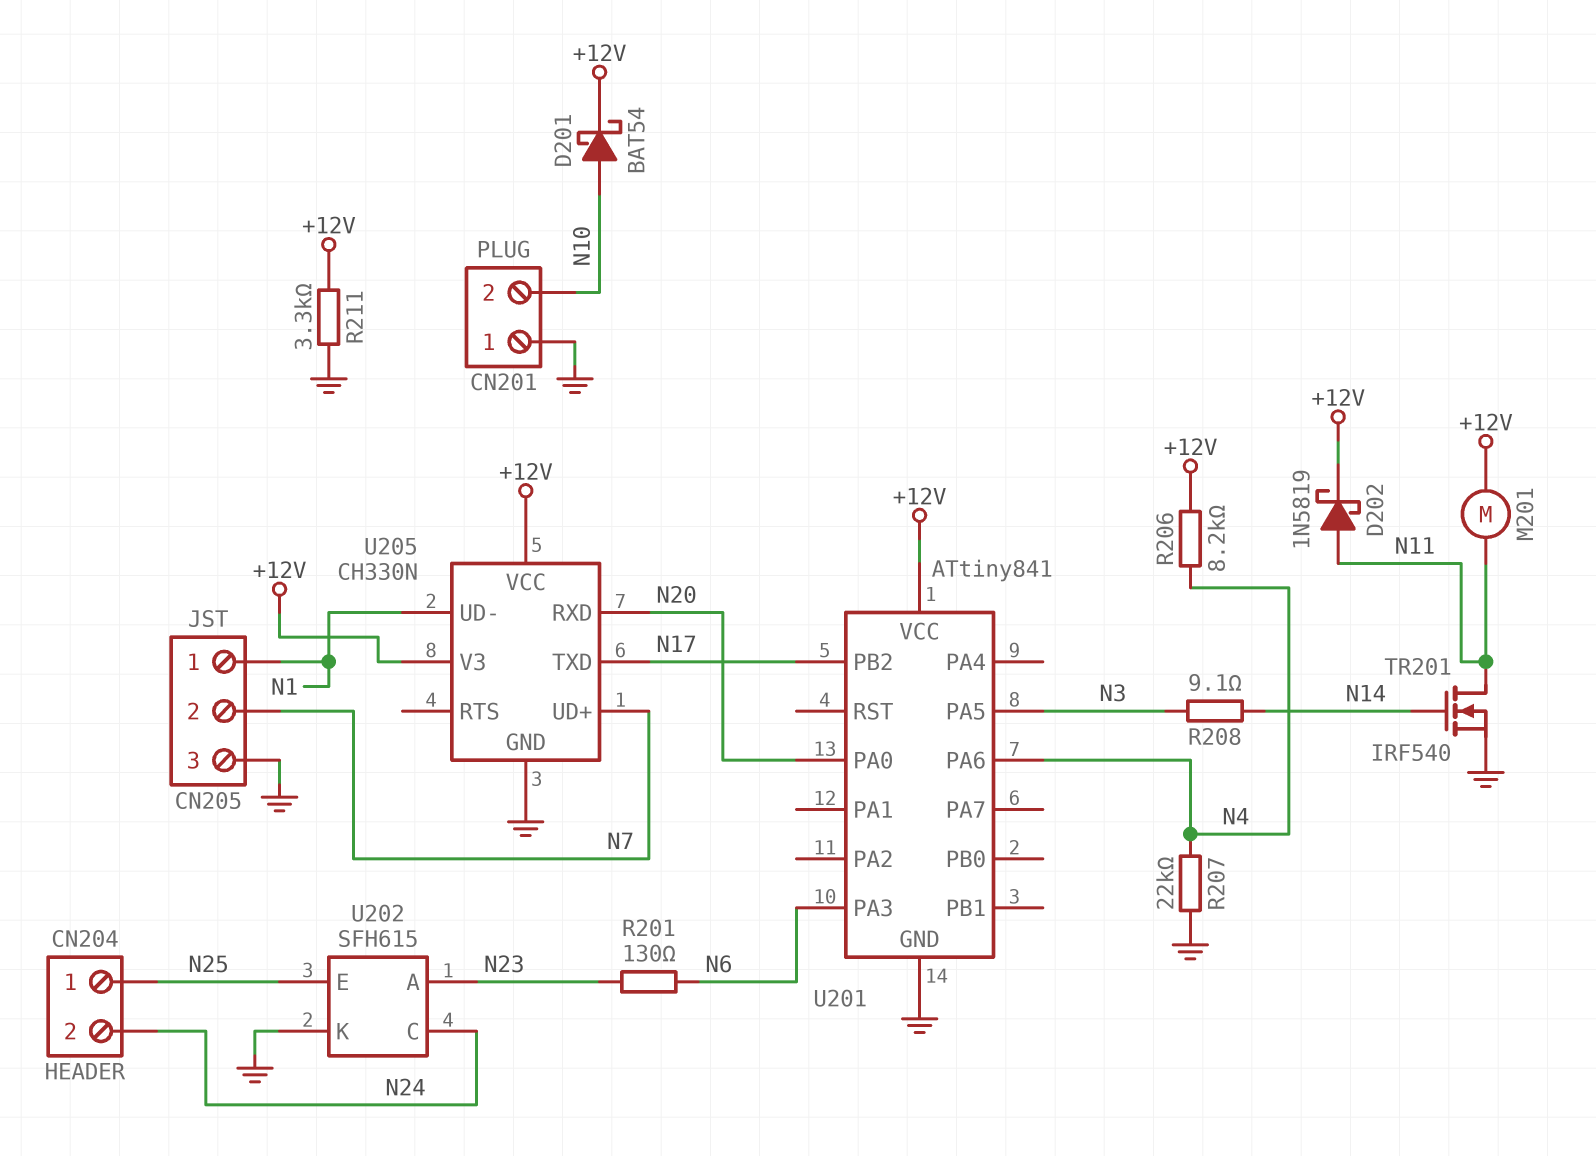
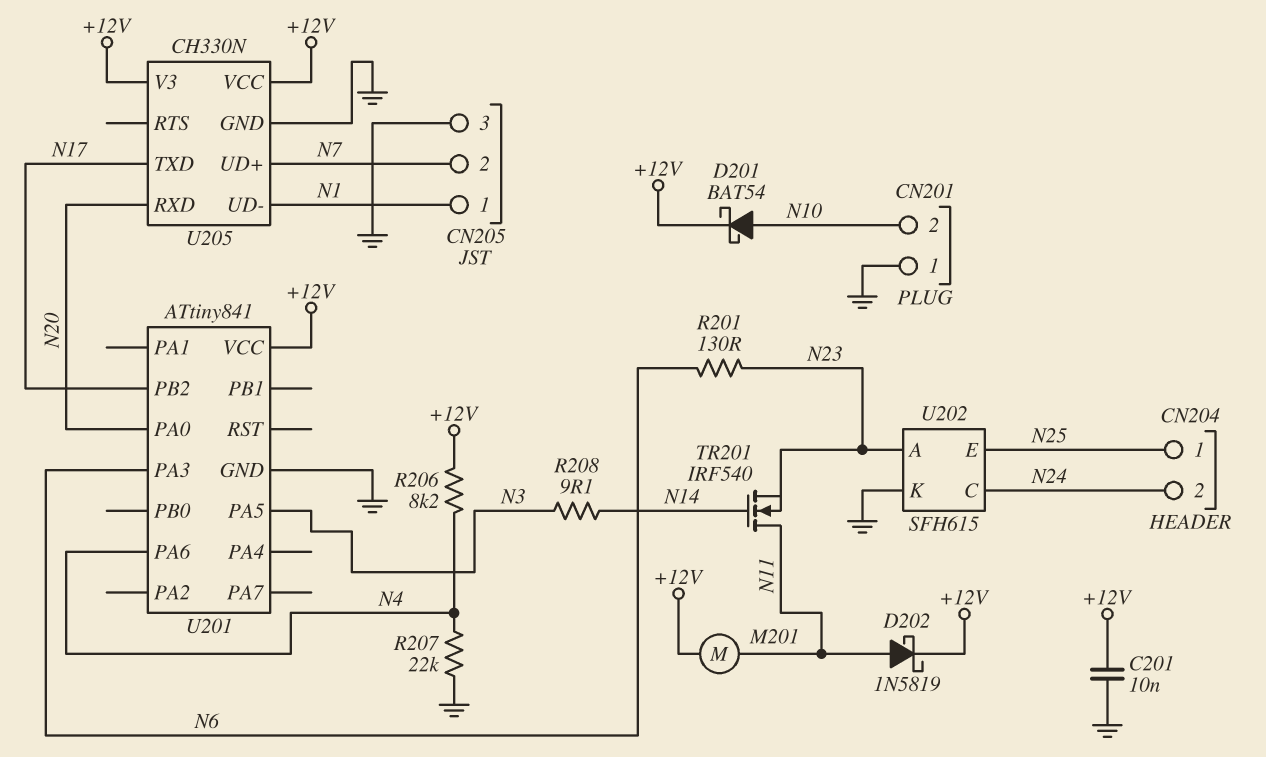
C201: none -> 10nF (+12V, GND)
R211: 3.3k (+12V, GND) -> none
TR201: NMOS IRF540 (G N14, D N11, S GND) -> NMOS IRF540 (G N14, D N11, S N23)

